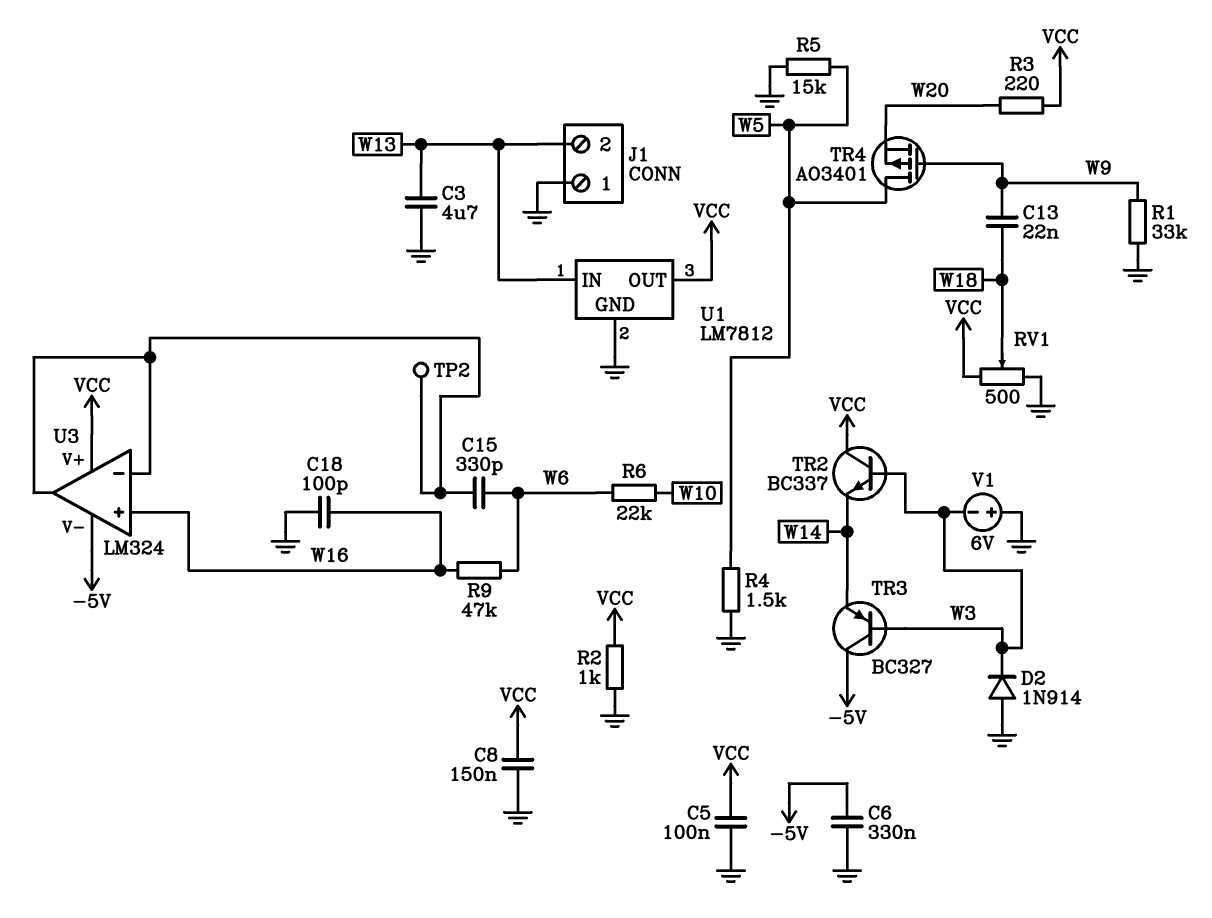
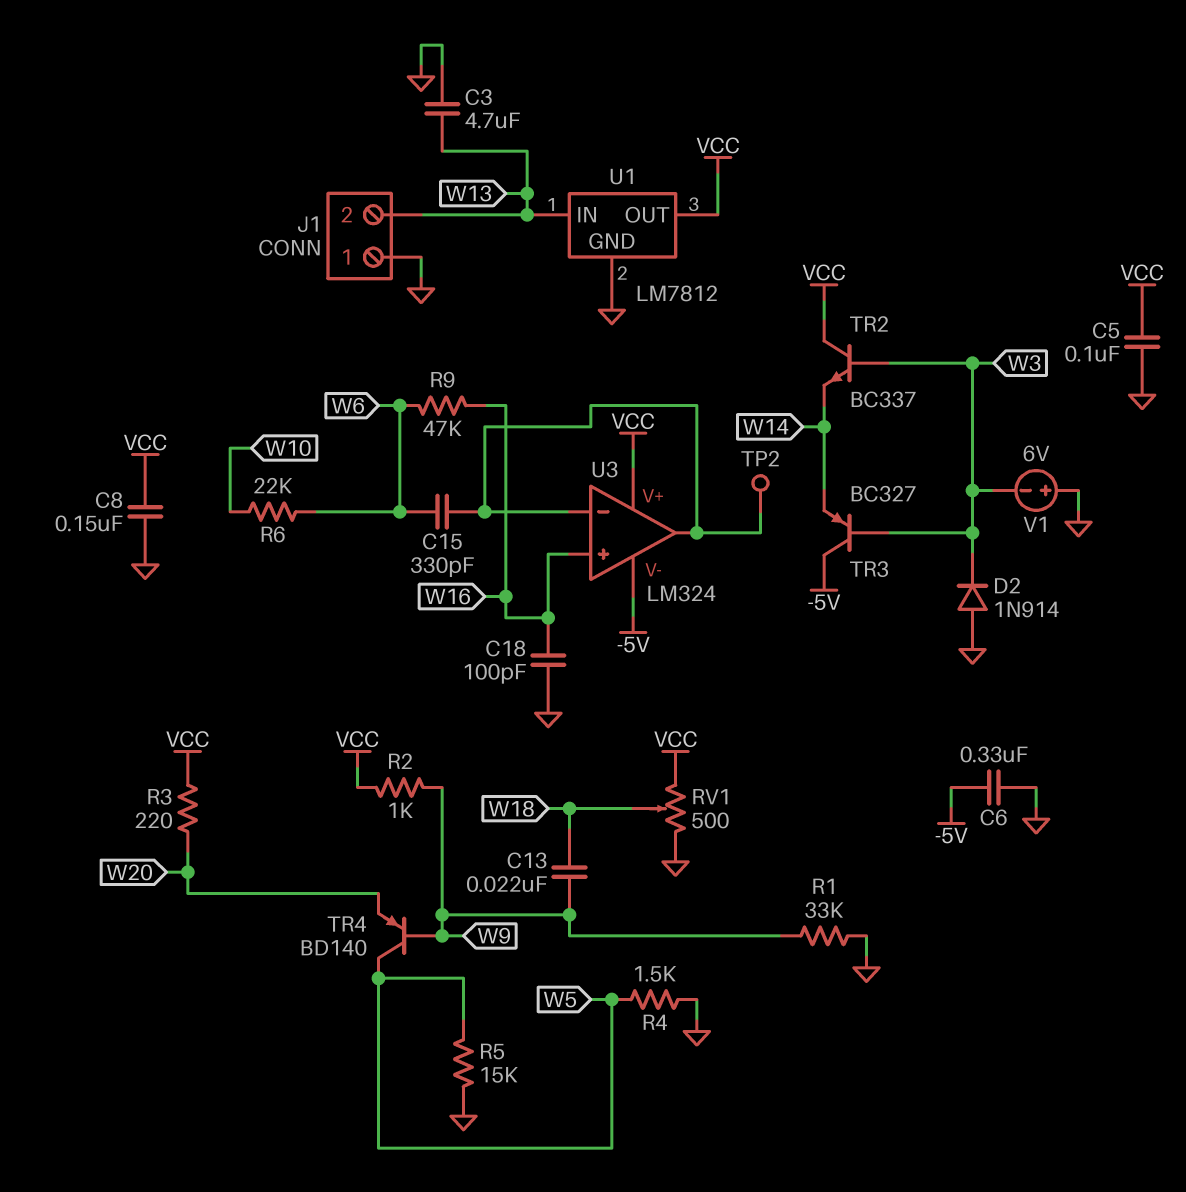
R2: 1k (GND, VCC) -> 1k (VCC, W9)
TR4: PMOS AO3401 (G W9, D W5, S W20) -> PNP BD140 (B W9, C W5, E W20)

